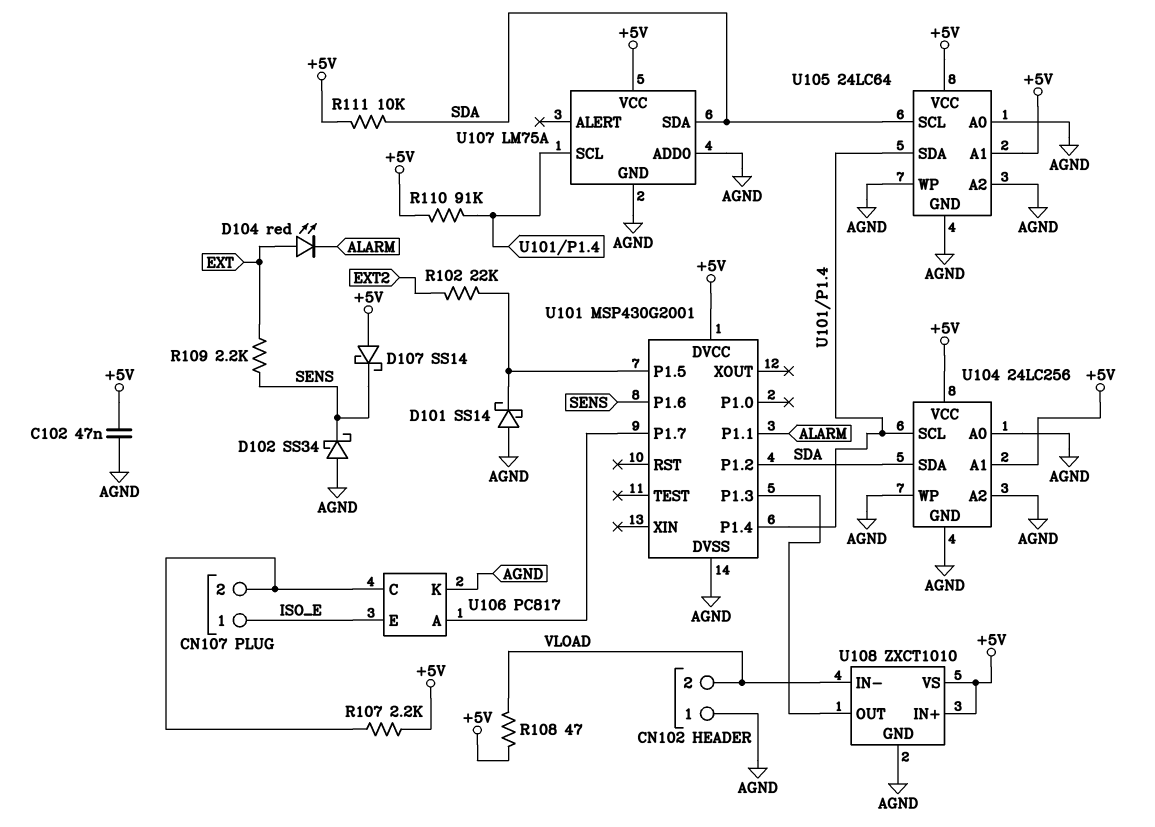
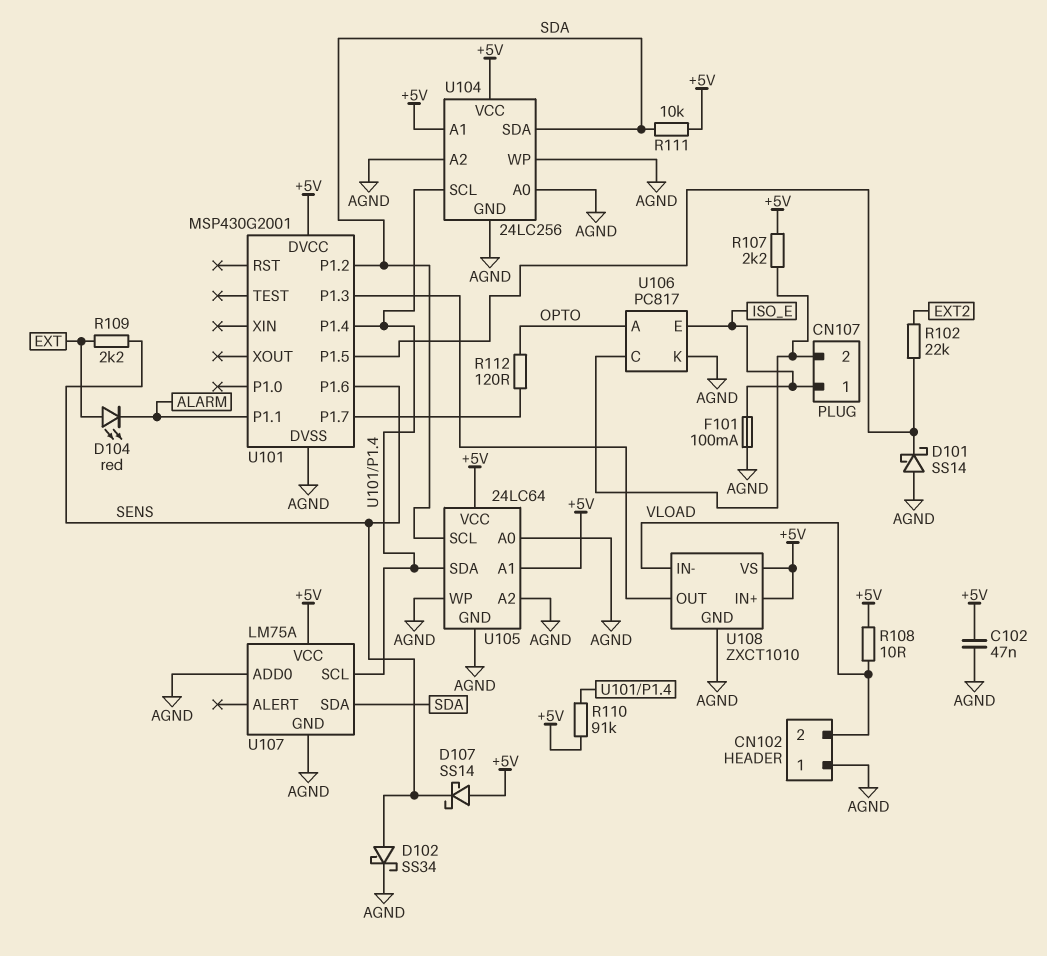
D102: schottky SS34 (A AGND, K SENS) -> schottky SS34 (A SENS, K AGND)
F101: none -> 100mA (AGND, ISO_E)
R108: 47 (+5V, VLOAD) -> 10 (+5V, VLOAD)
R112: none -> 120 (OPTO, U101/P1.7)
U106 pin A: U101/P1.7 -> OPTO

